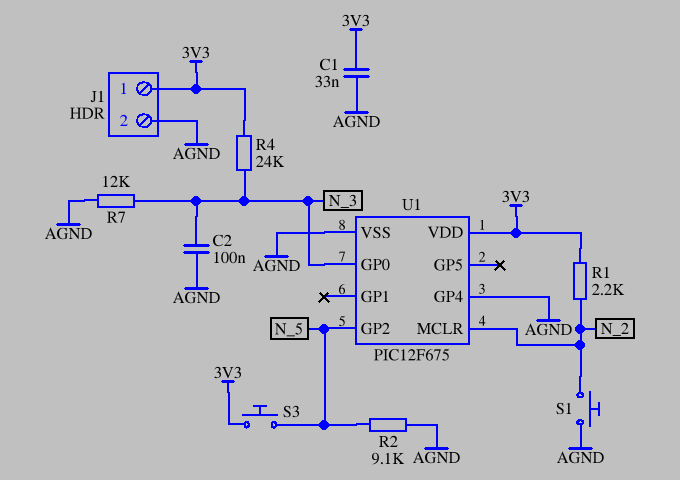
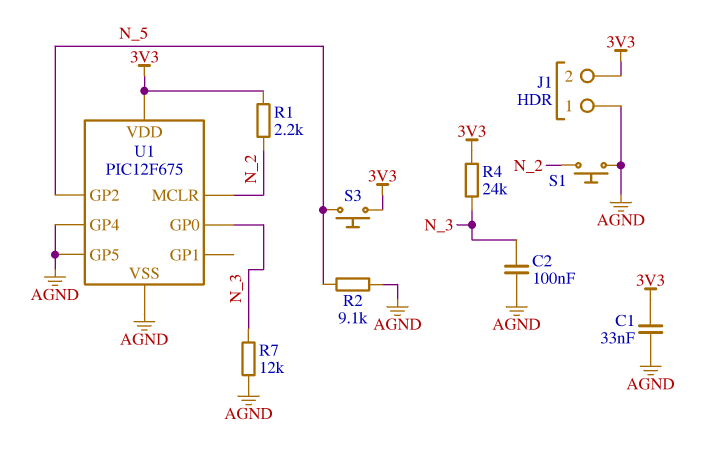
J1 pin 1: 3V3 -> AGND
J1 pin 2: AGND -> 3V3
U1 pin GP5: none -> AGND

